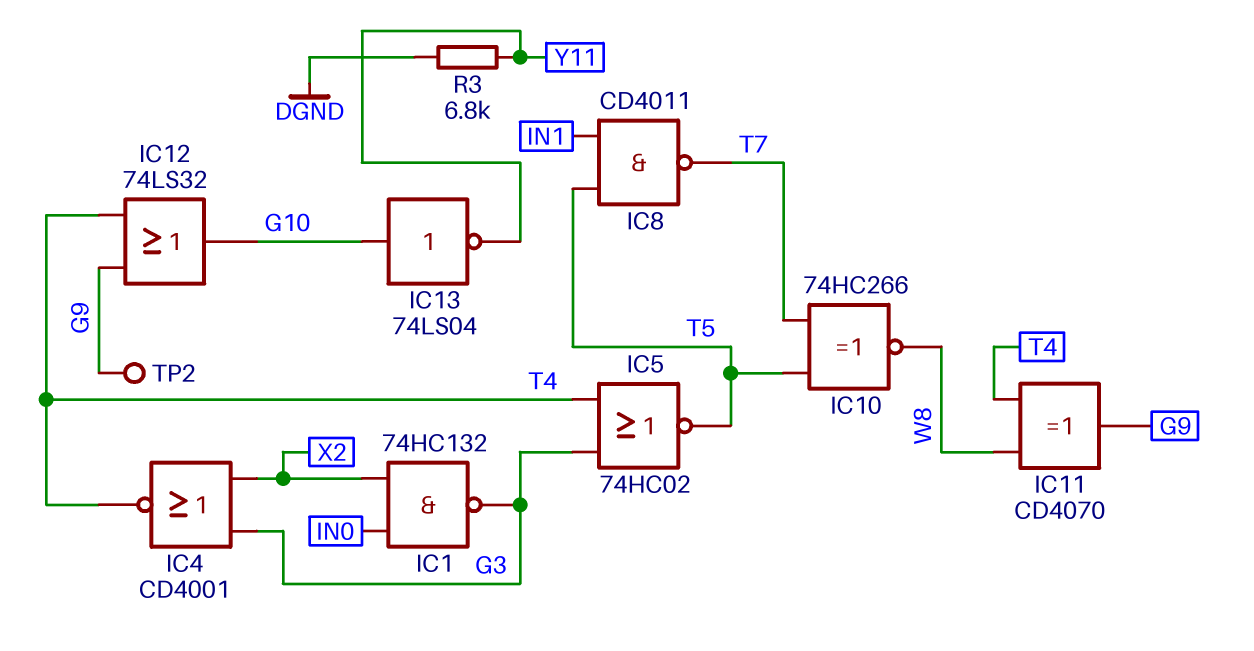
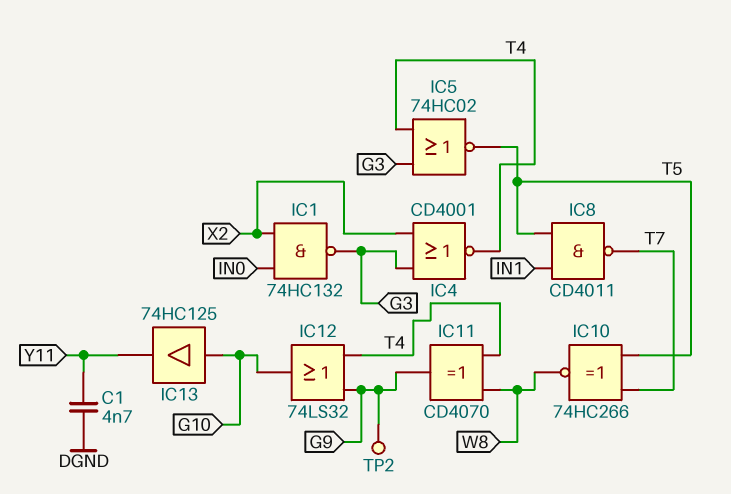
C1: none -> 4.7nF (DGND, Y11)
IC13: NOT 74LS04 (in G10, out Y11) -> buffer 74HC125 (in G10, out Y11)
R3: 6.8k (DGND, Y11) -> none

